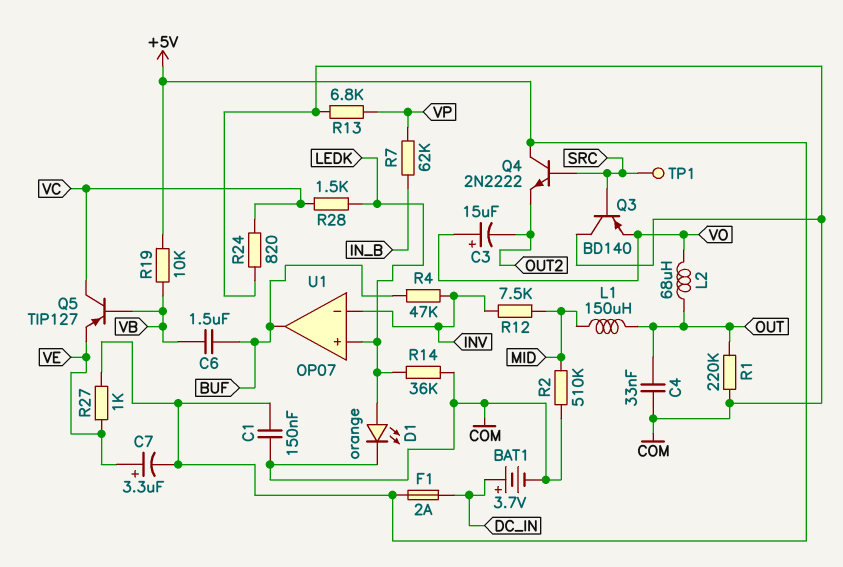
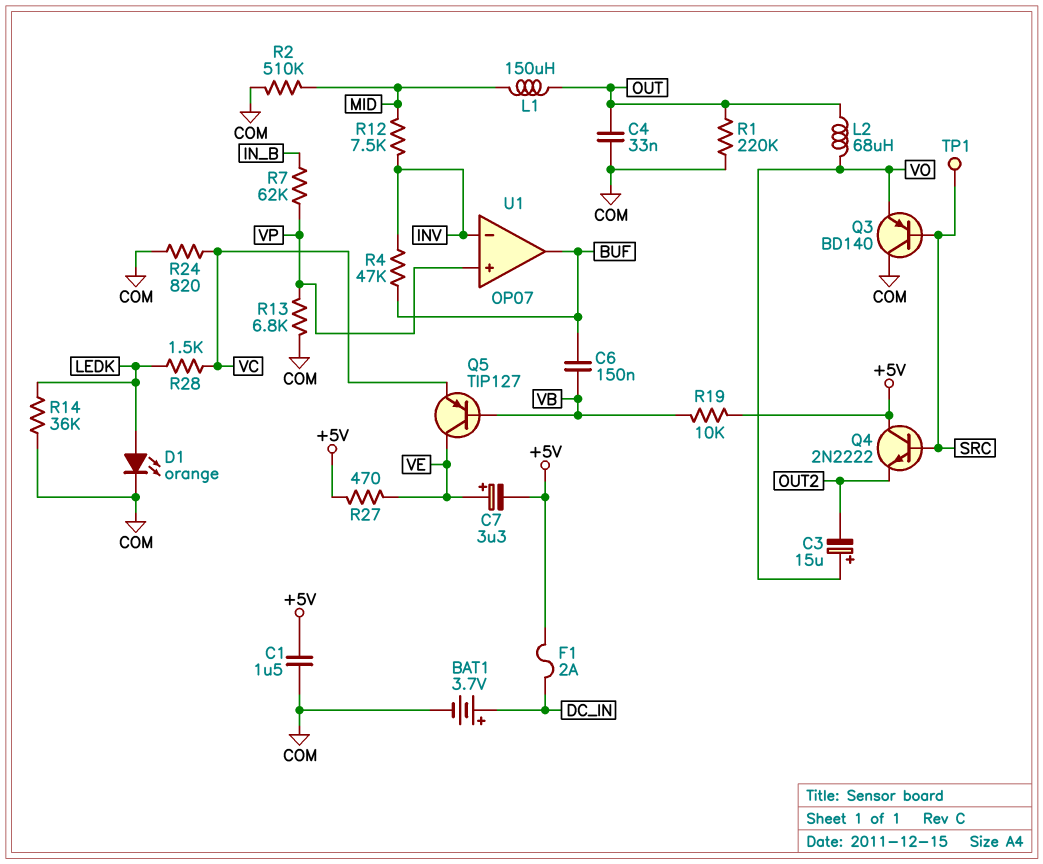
C1: 150nF (+5V, COM) -> 1.5uF (+5V, COM)
C6: 1.5uF (BUF, VB) -> 150nF (BUF, VB)
Q5: PNP TIP127 (B VB, C VC, E VE) -> PNP TIP127 (B VB, C VE, E VC)
R27: 1k (+5V, VE) -> 470 (+5V, VE)
U1 pin in+: LEDK -> VP

